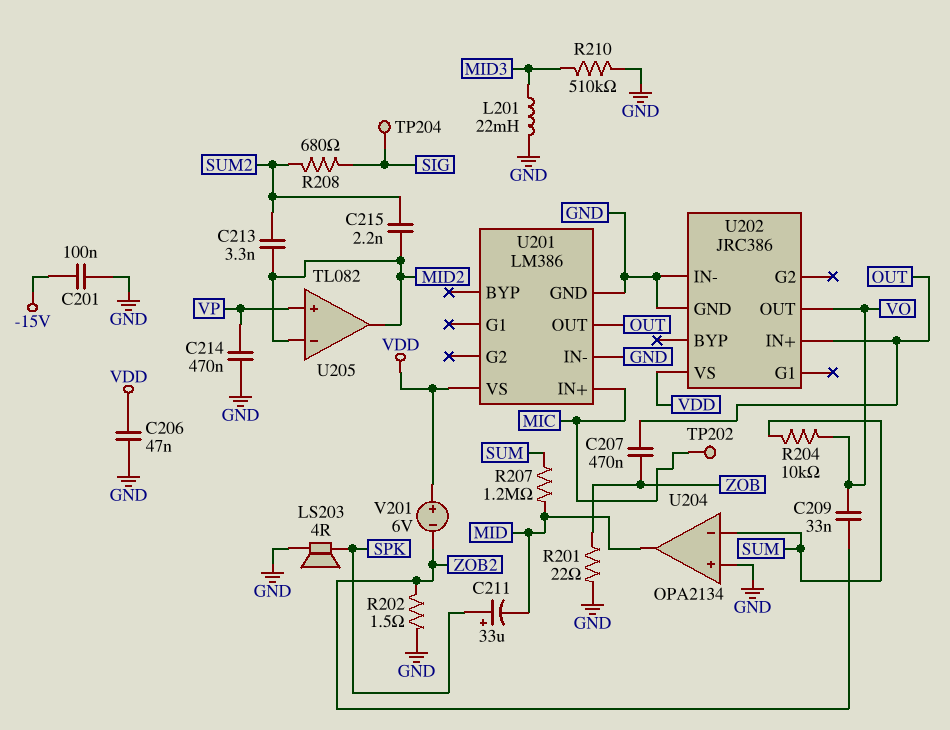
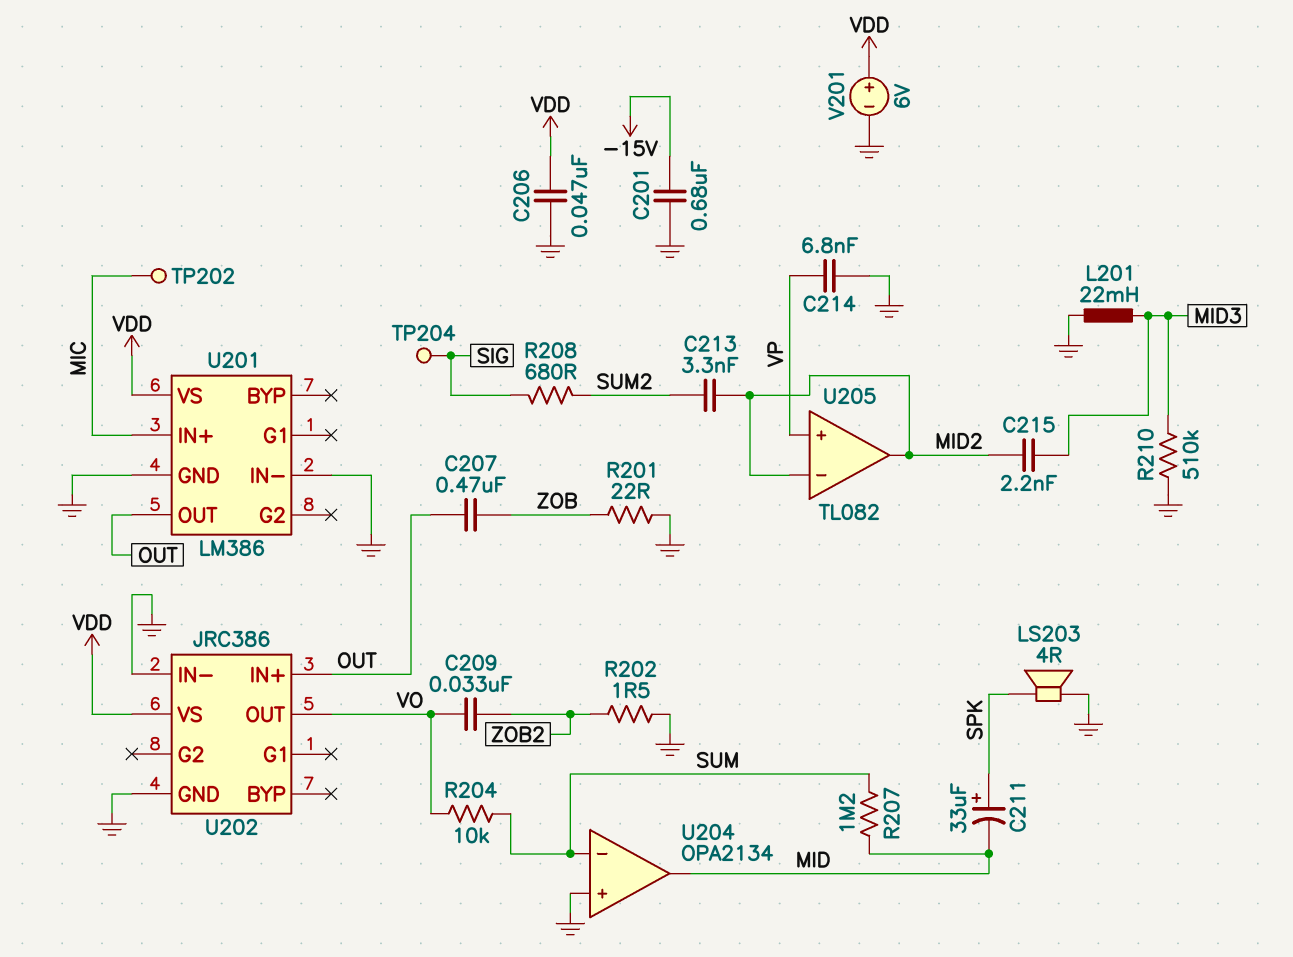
C201: 100nF (-15V, GND) -> 680nF (-15V, GND)
C214: 470nF (GND, VP) -> 6.8nF (GND, VP)
C215: 2.2nF (MID2, SUM2) -> 2.2nF (MID2, MID3)
V201: 6V (plus VDD, minus ZOB2) -> 6V (plus VDD, minus GND)

